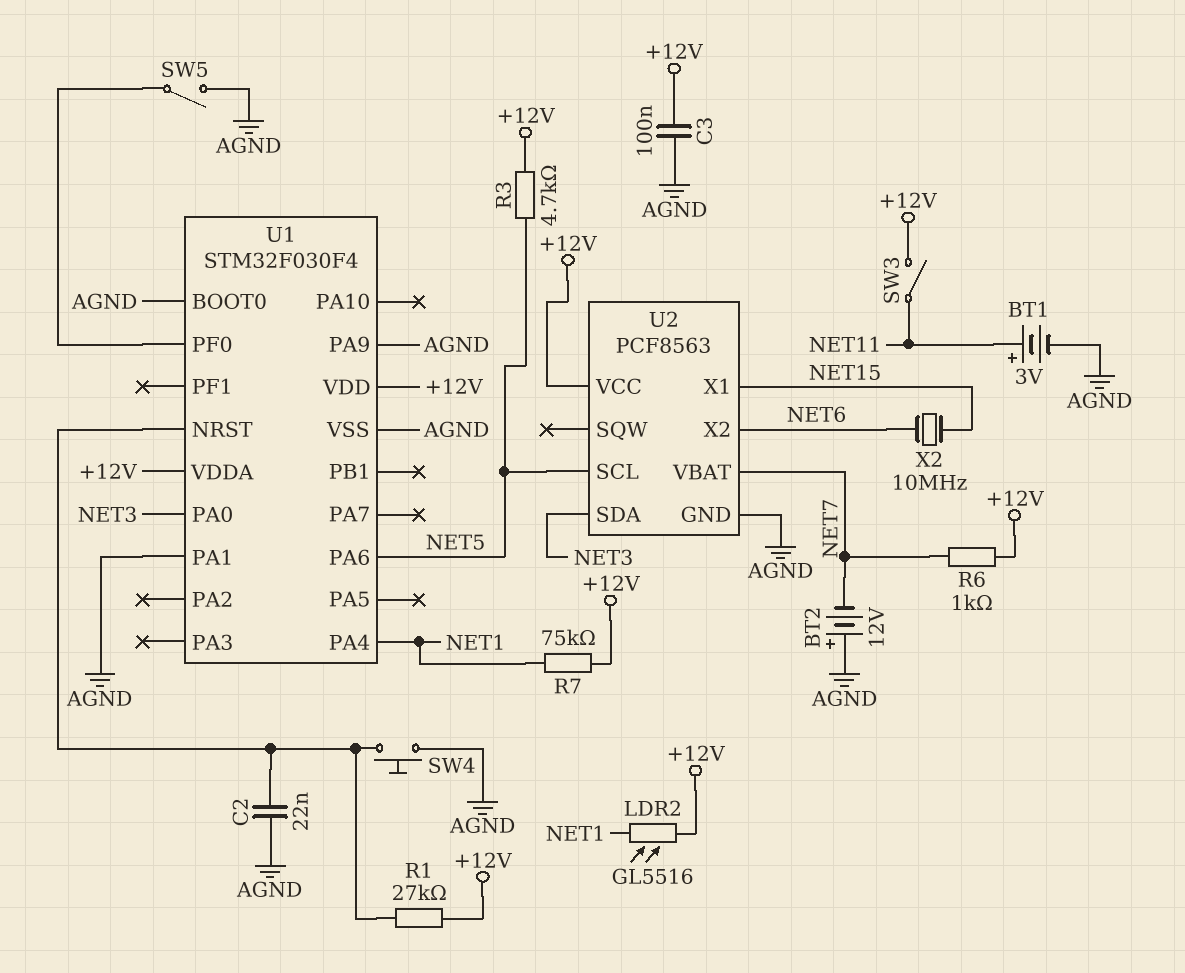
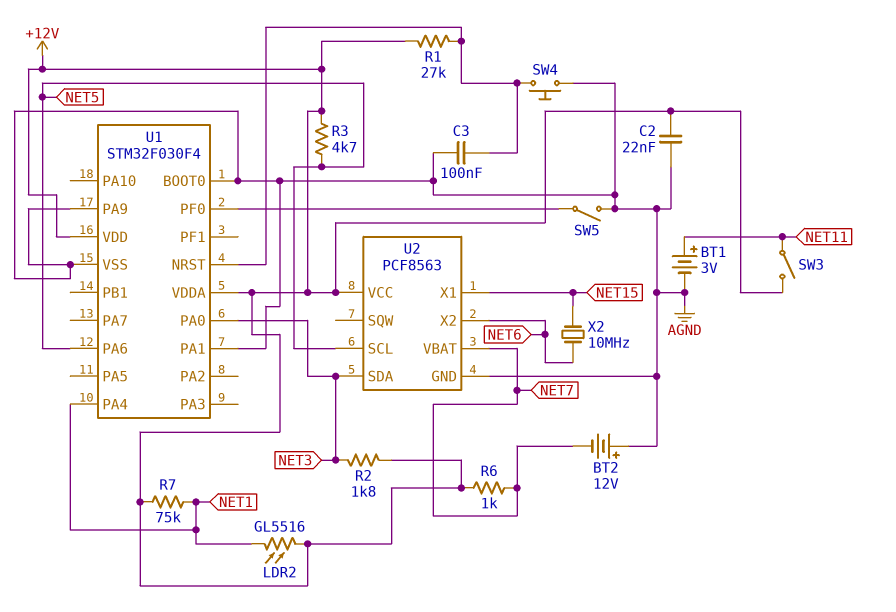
C2: 22nF (AGND, U1/NRST) -> 22nF (+12V, AGND)
C3: 100nF (+12V, AGND) -> 100nF (AGND, U1/NRST)
R2: none -> 1.8k (+12V, NET3)

